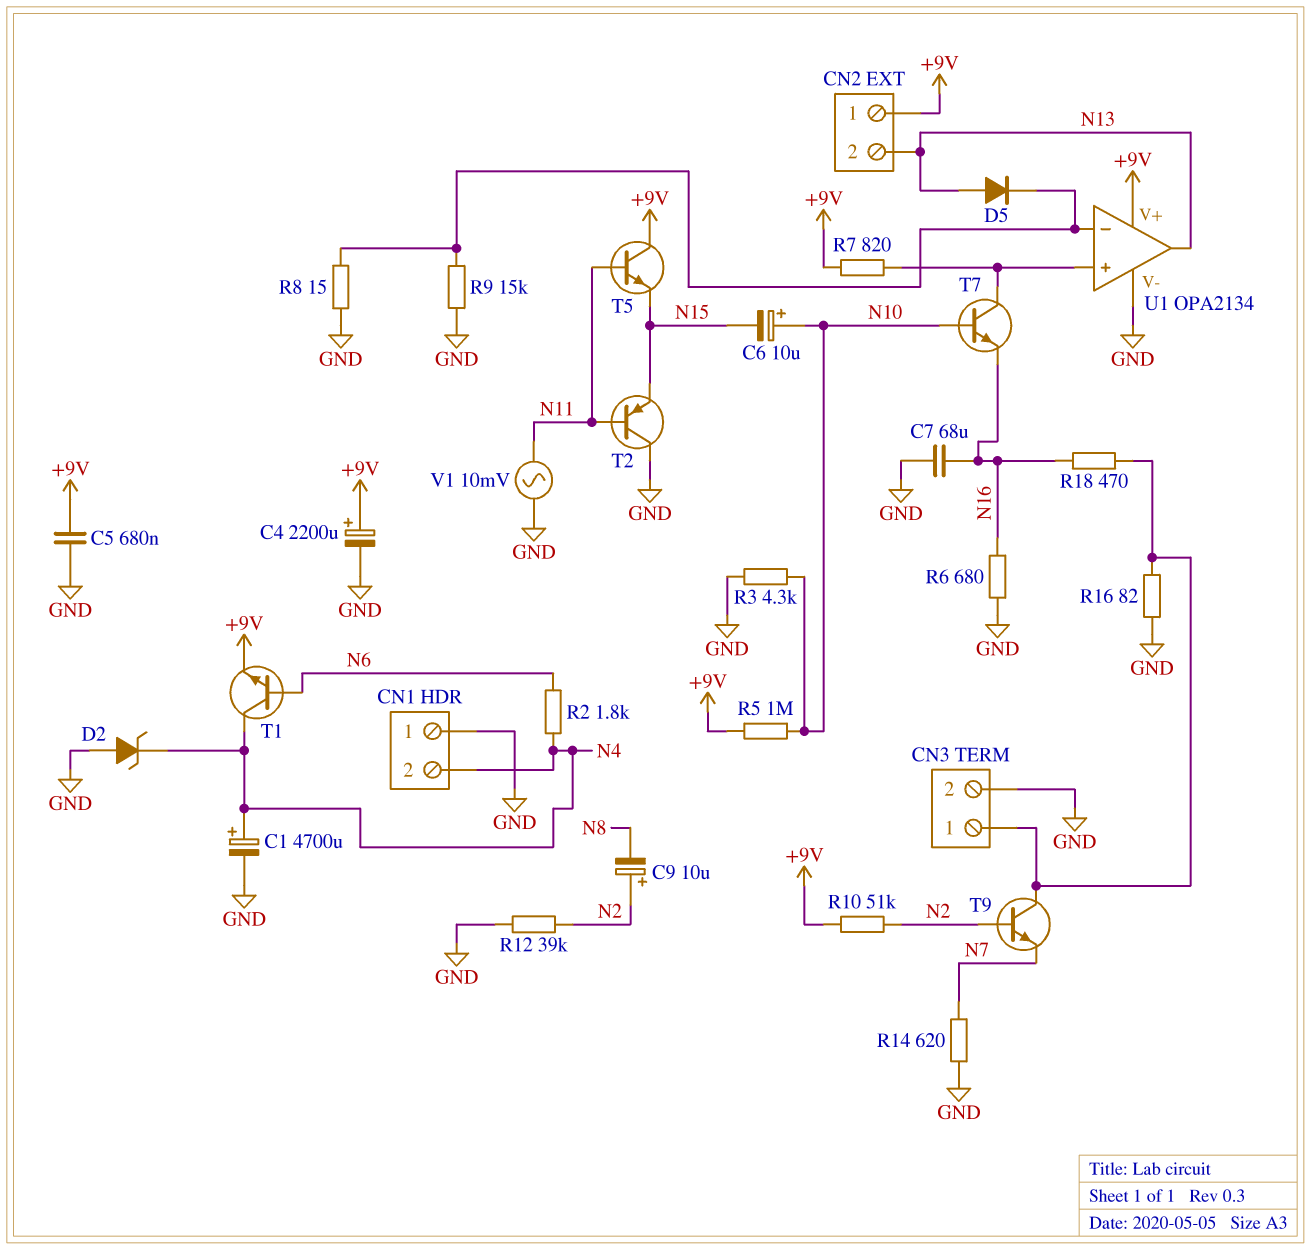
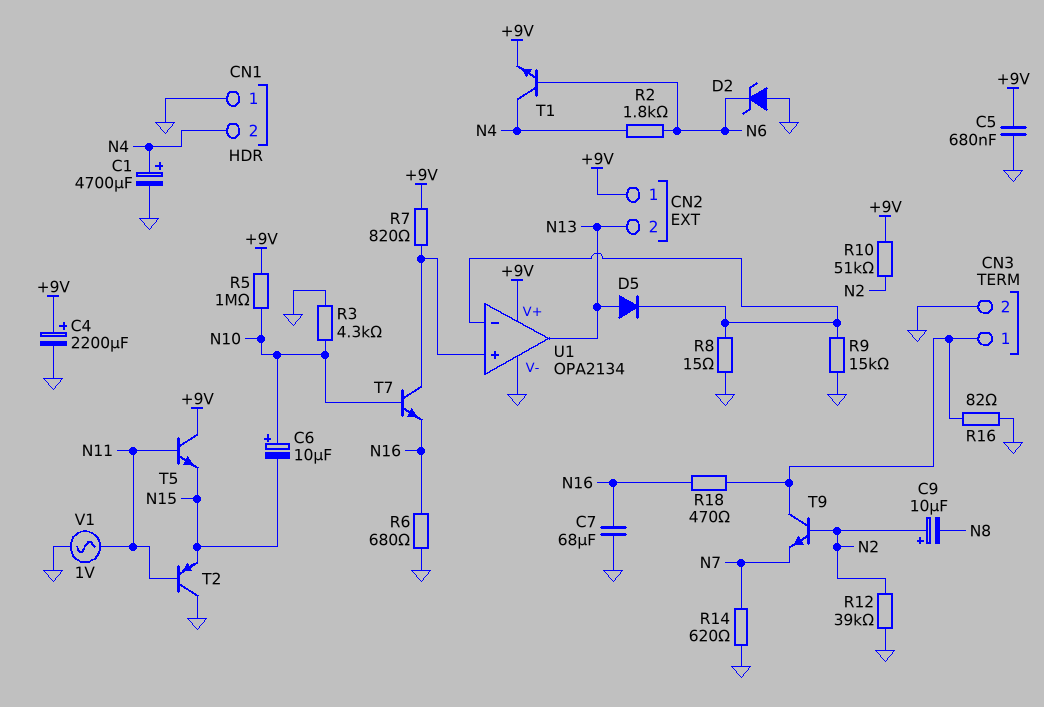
D2: zener (A GND, K N4) -> zener (A GND, K N6)
V1: AC 10mV (GND, N11) -> AC 1V (GND, N11)

